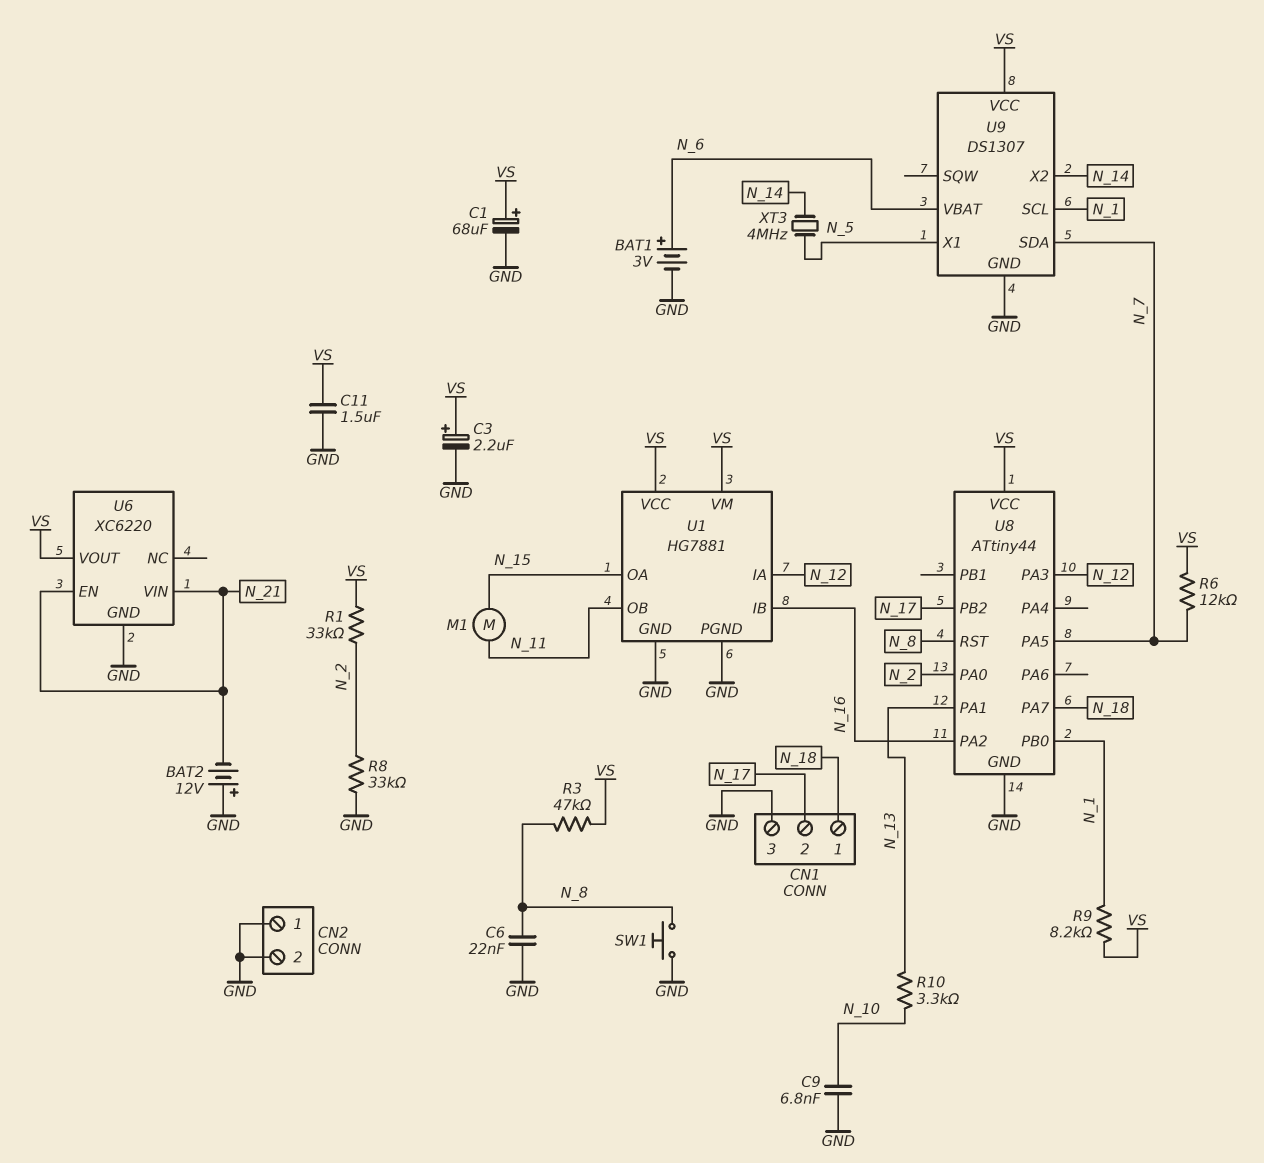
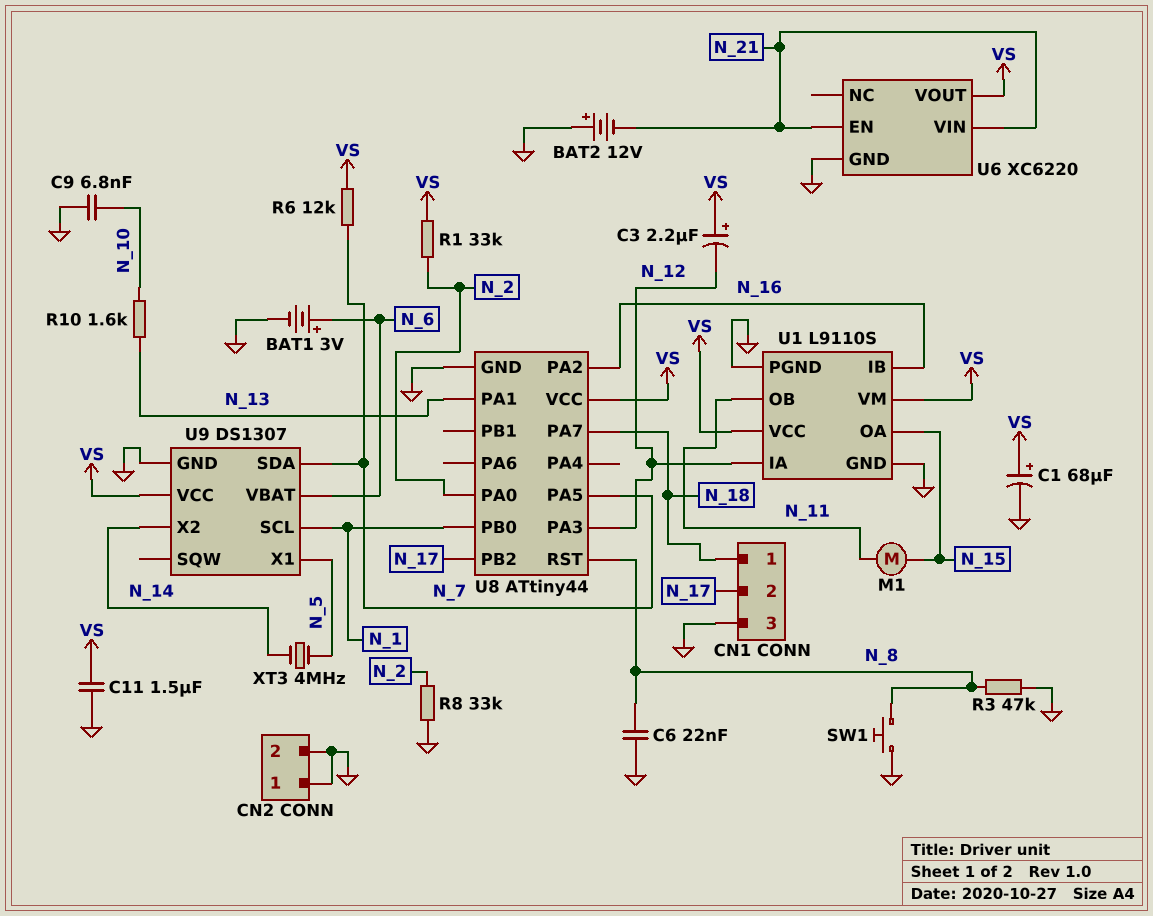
C3: 2.2uF (plus VS, minus GND) -> 2.2uF (plus VS, minus N_12)
R3: 47k (N_8, VS) -> 47k (GND, N_8)
R9: 8.2k (N_1, VS) -> none
R10: 3.3k (N_10, N_13) -> 1.6k (N_10, N_13)
U1: HG7881 -> L9110S

